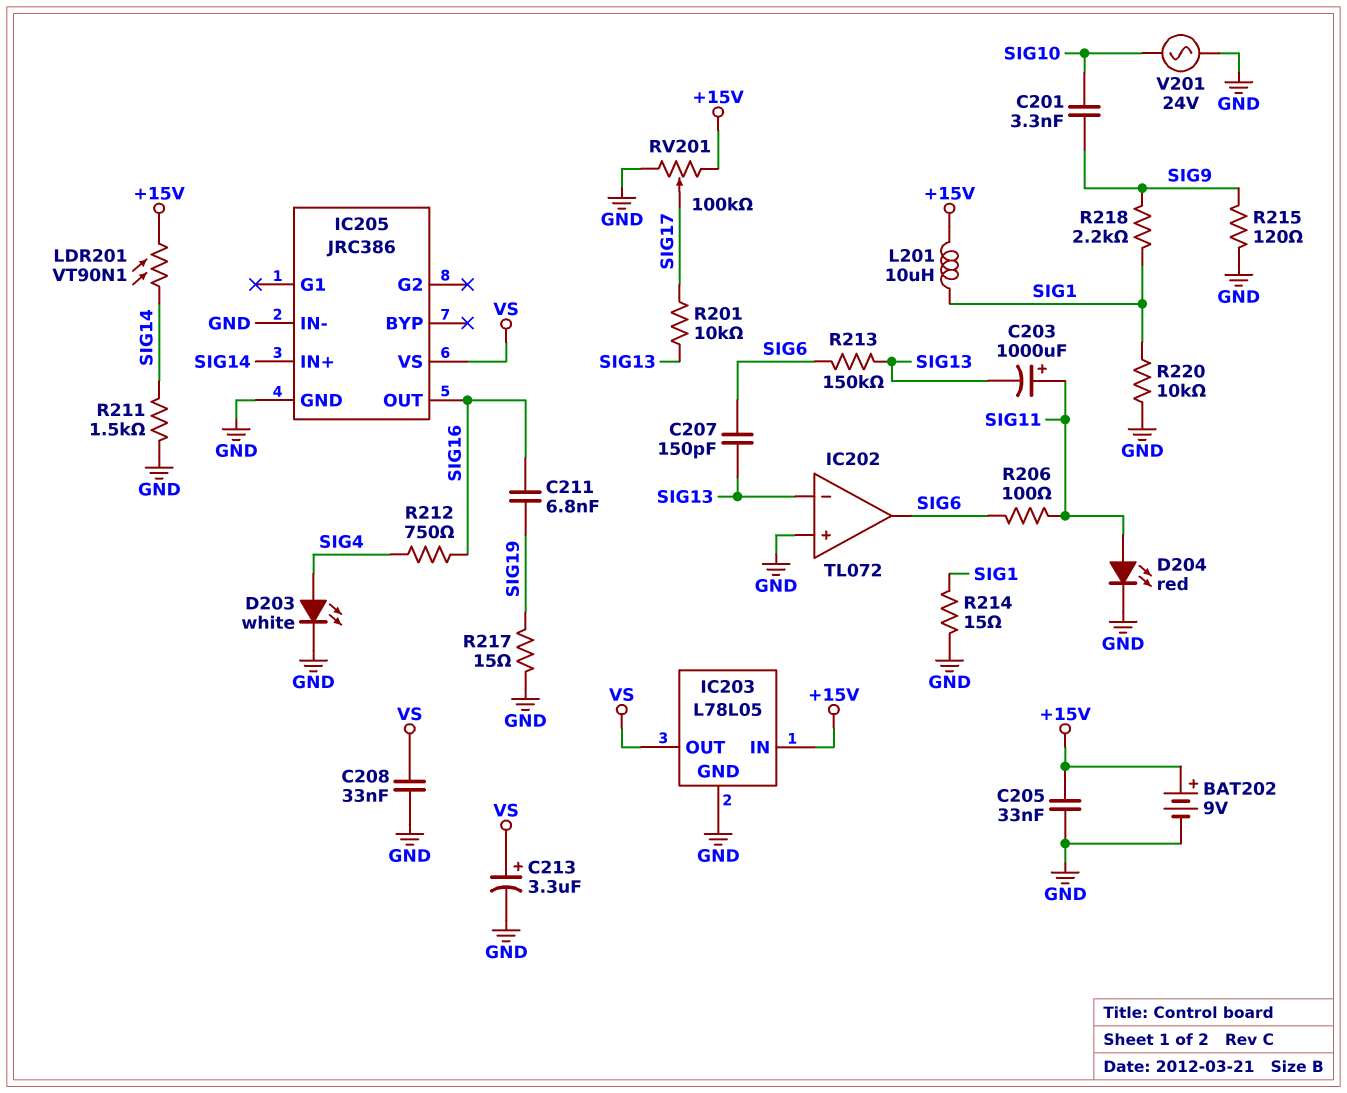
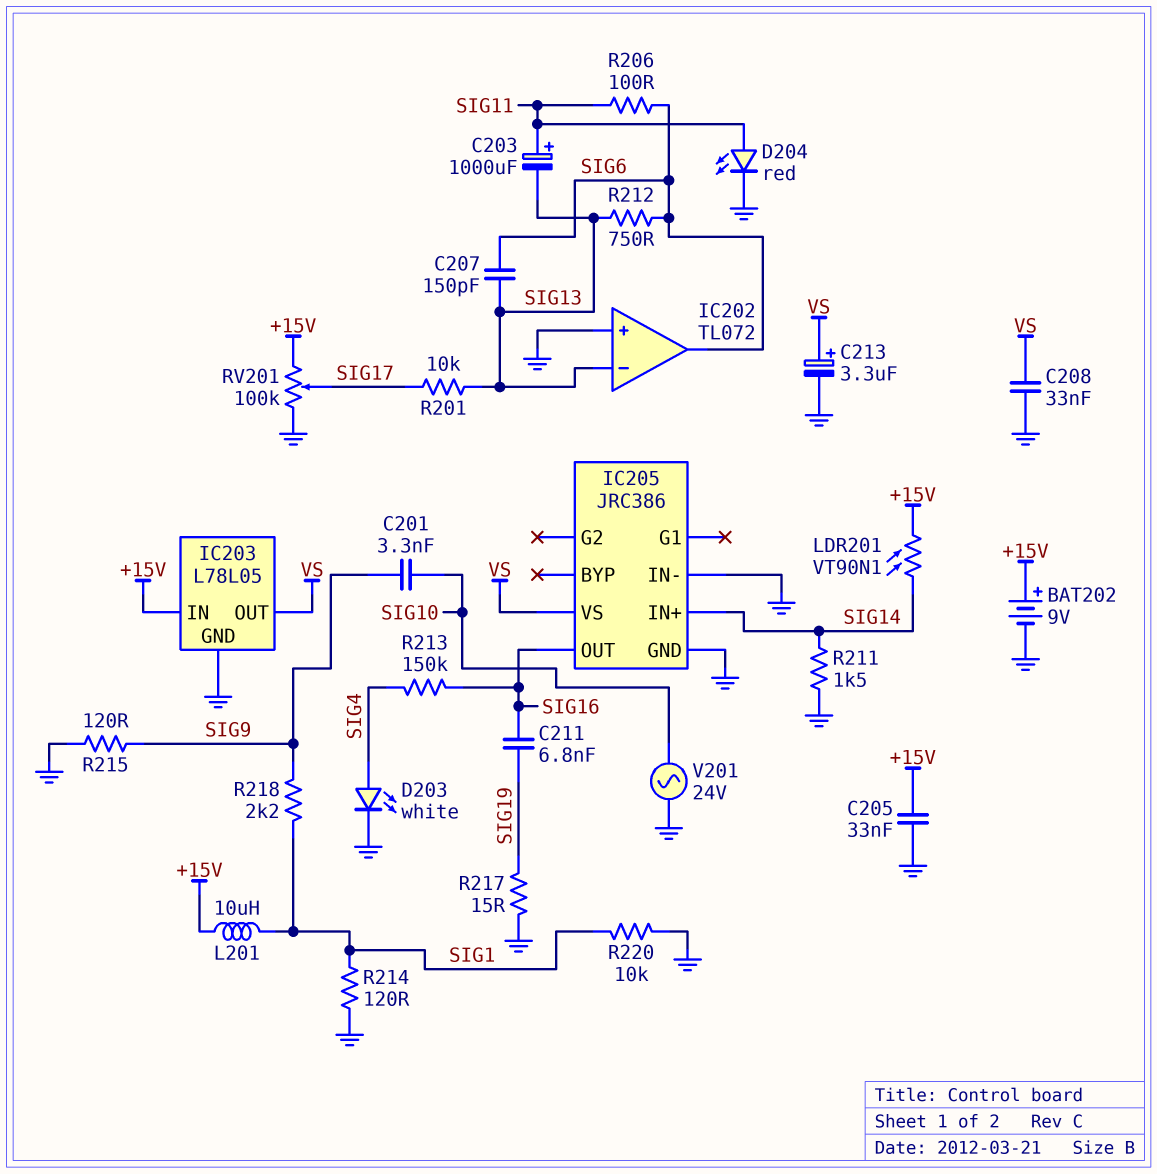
R212: 750 (SIG4, SIG16) -> 750 (SIG6, SIG13)
R213: 150k (SIG6, SIG13) -> 150k (SIG4, SIG16)
R214: 15 (GND, SIG1) -> 120 (GND, SIG1)

